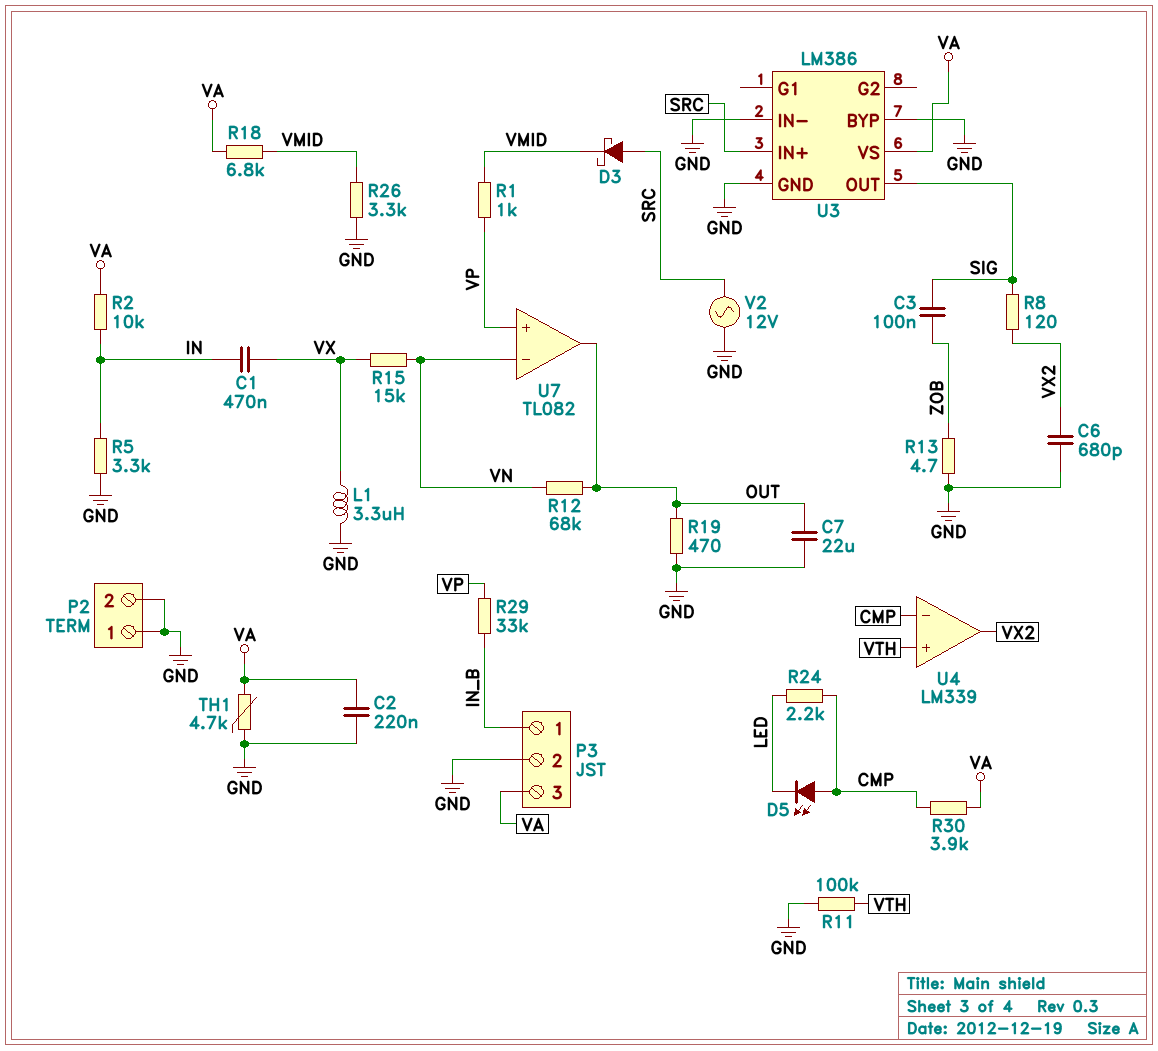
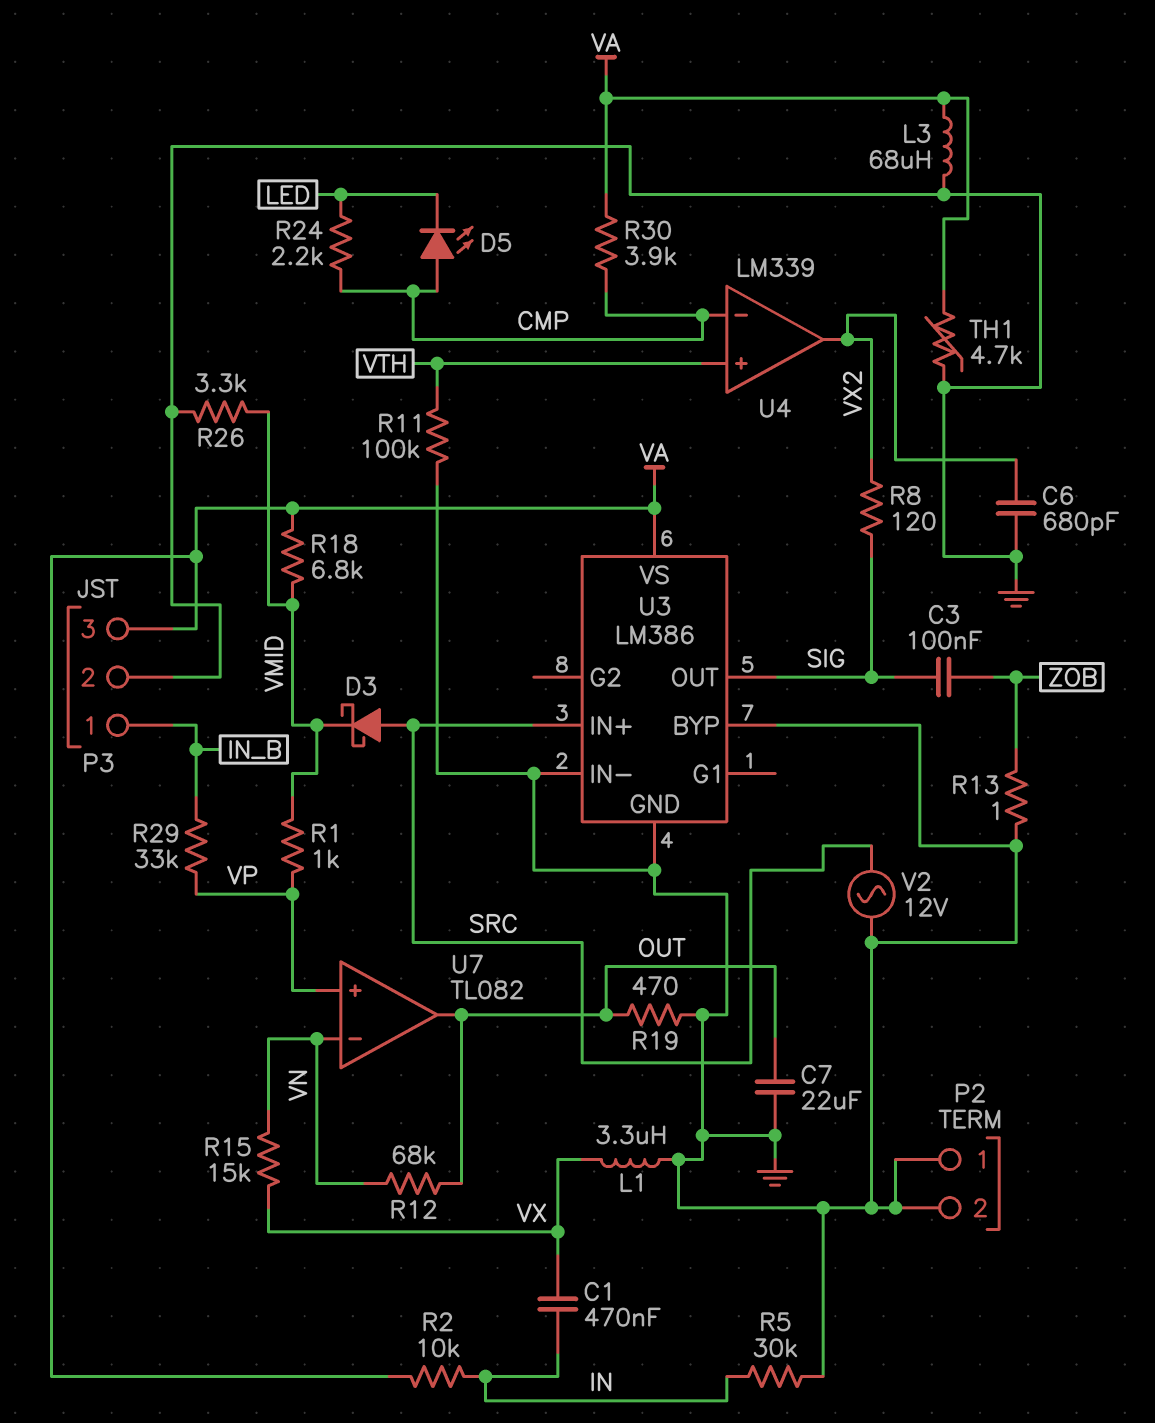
C2: 220nF (GND, VA) -> none
L3: none -> 68uH (GND, VA)
R5: 3.3k (GND, IN) -> 30k (GND, IN)
R13: 4.7 (GND, ZOB) -> 1 (GND, ZOB)

